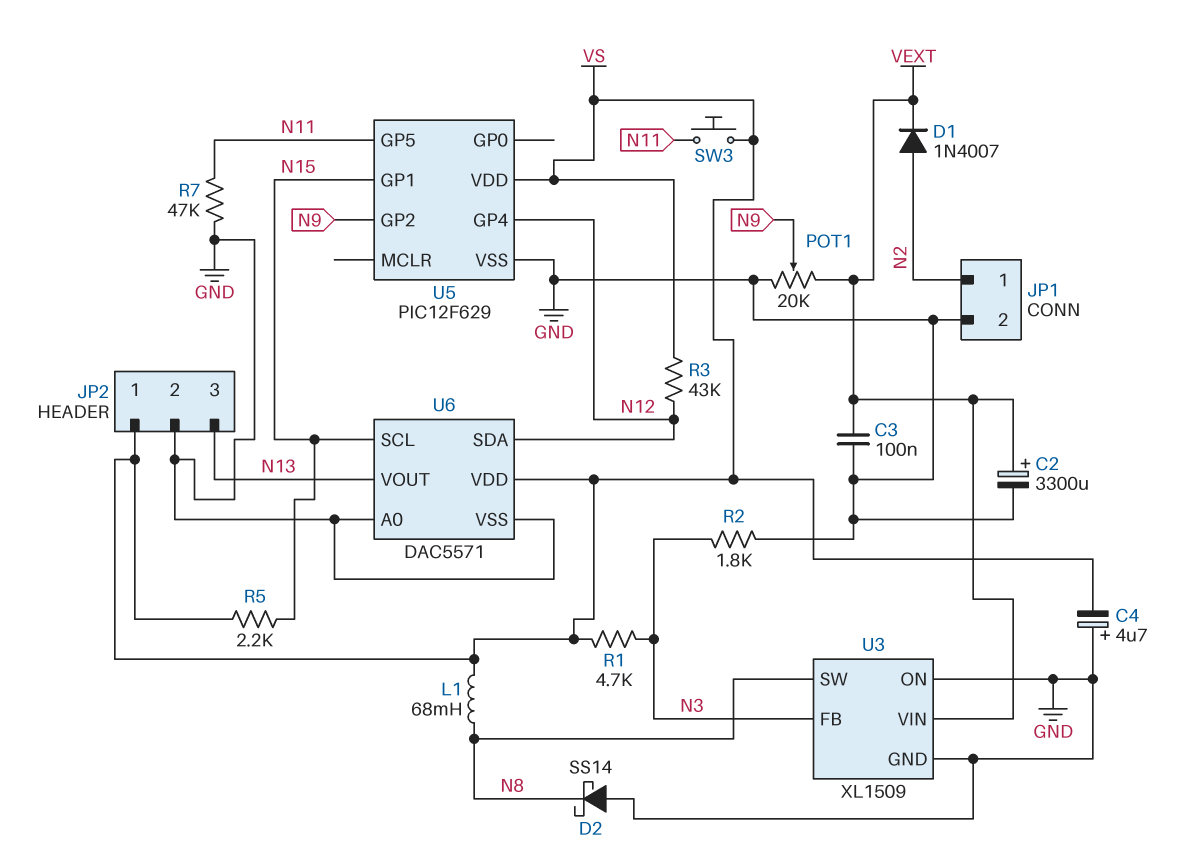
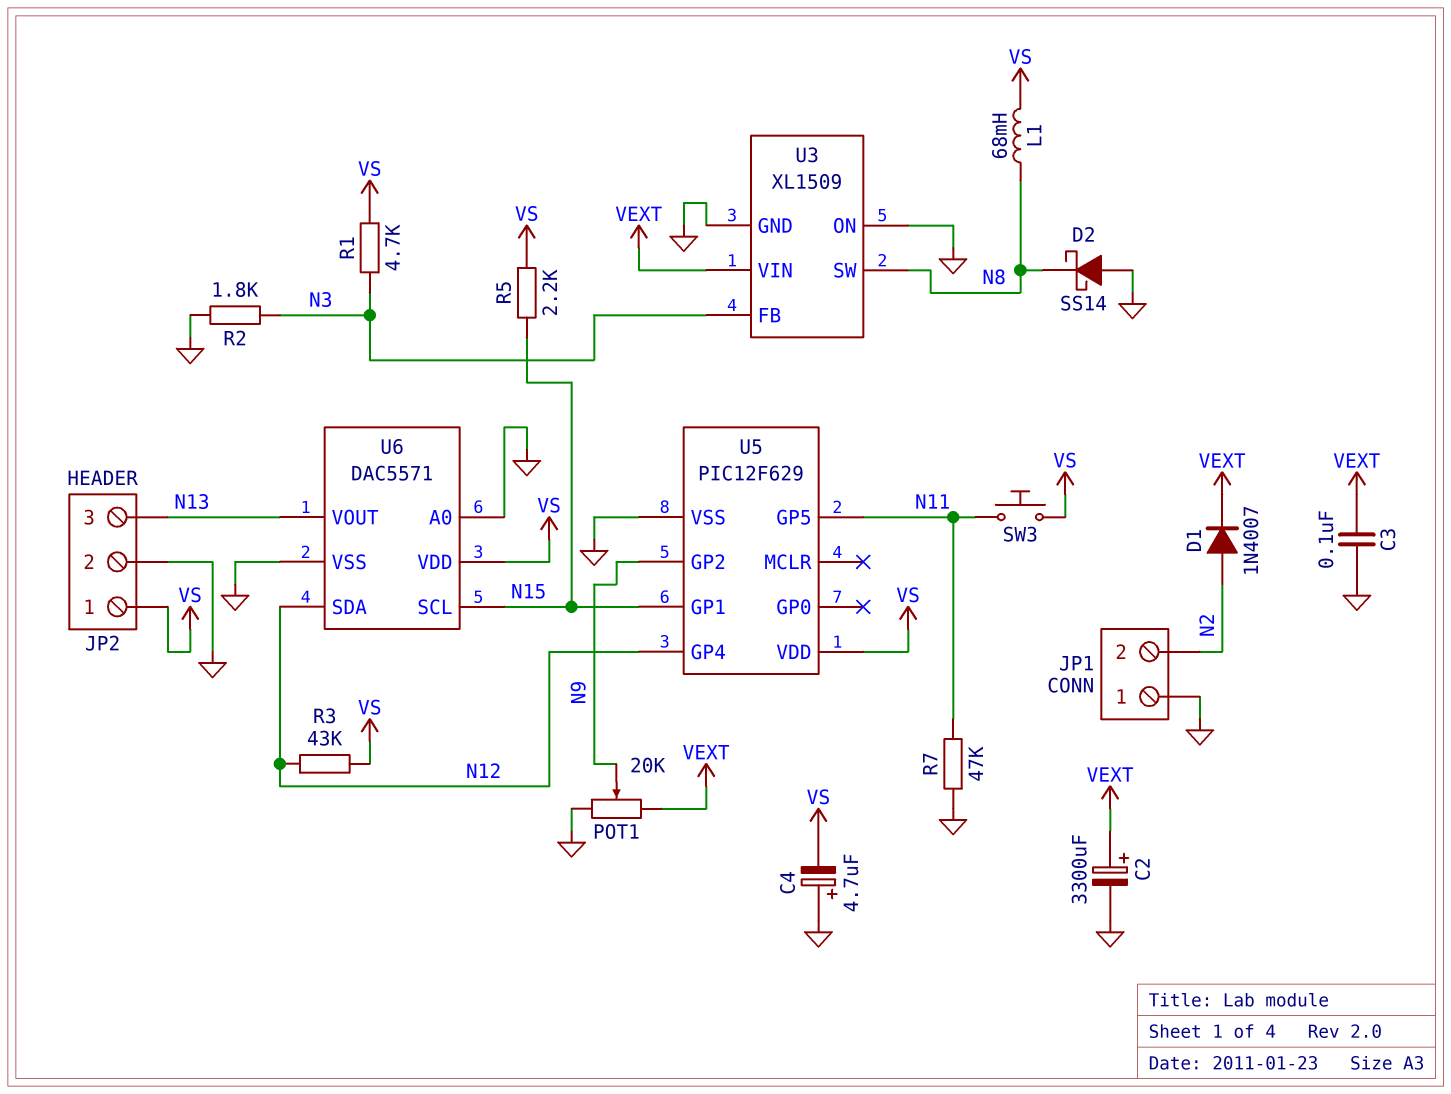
JP1 pin 1: N2 -> GND
JP1 pin 2: GND -> N2

